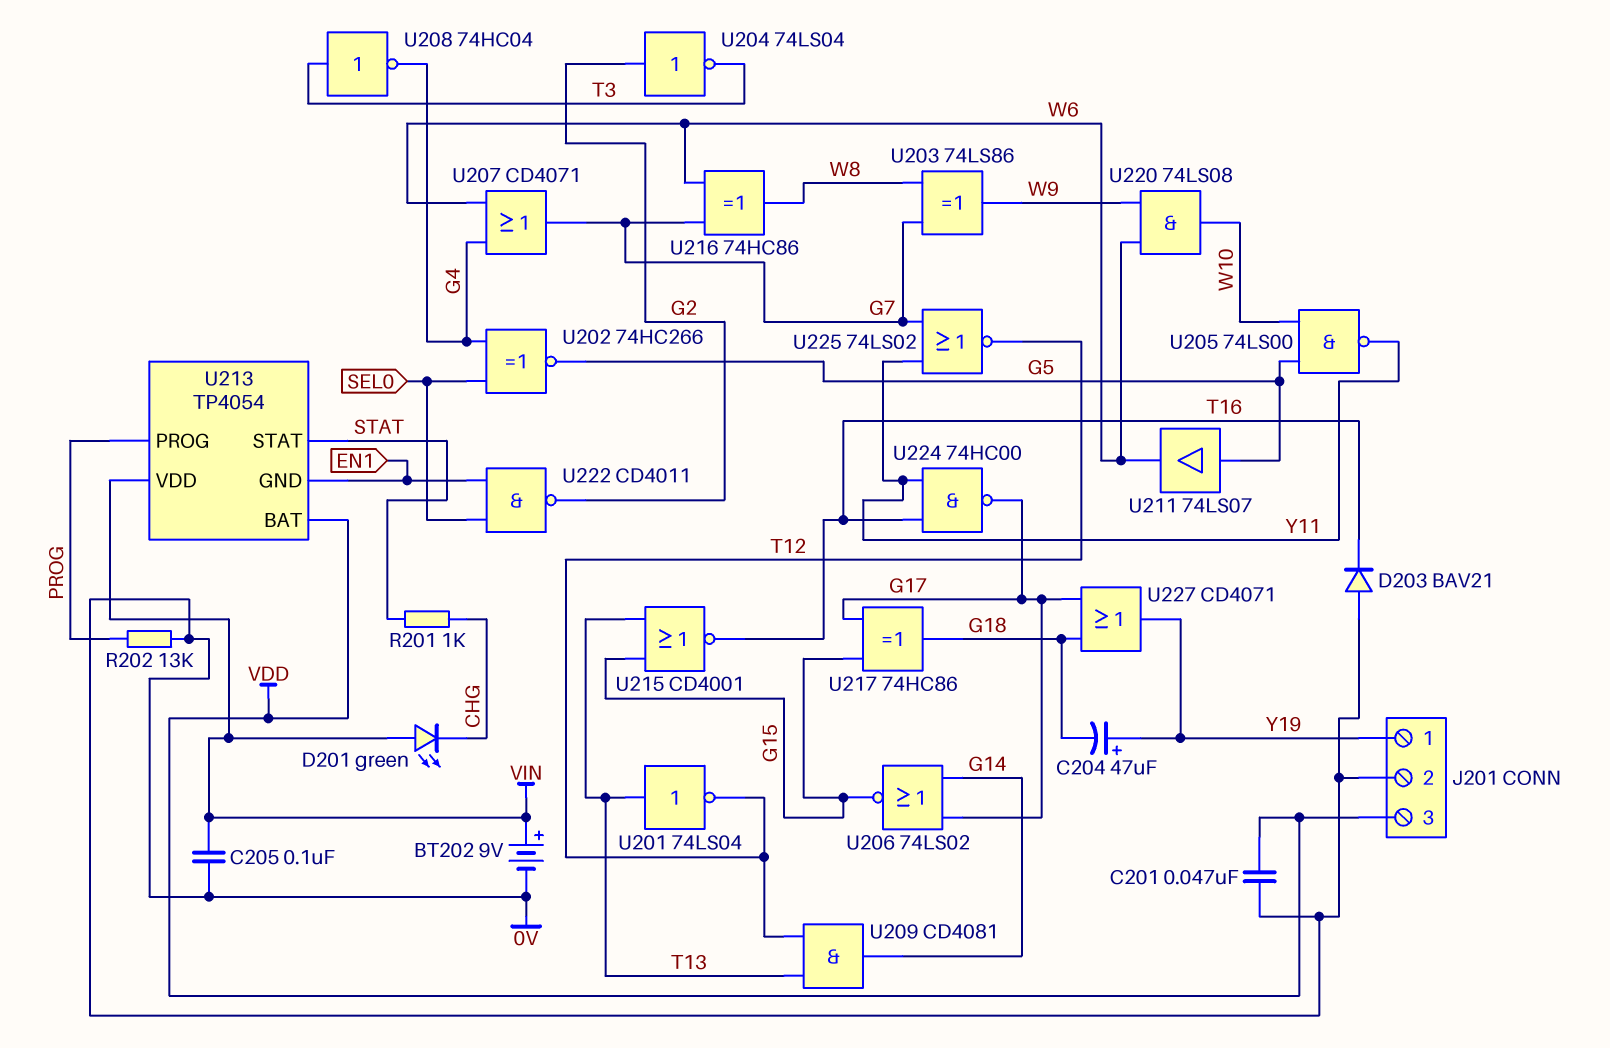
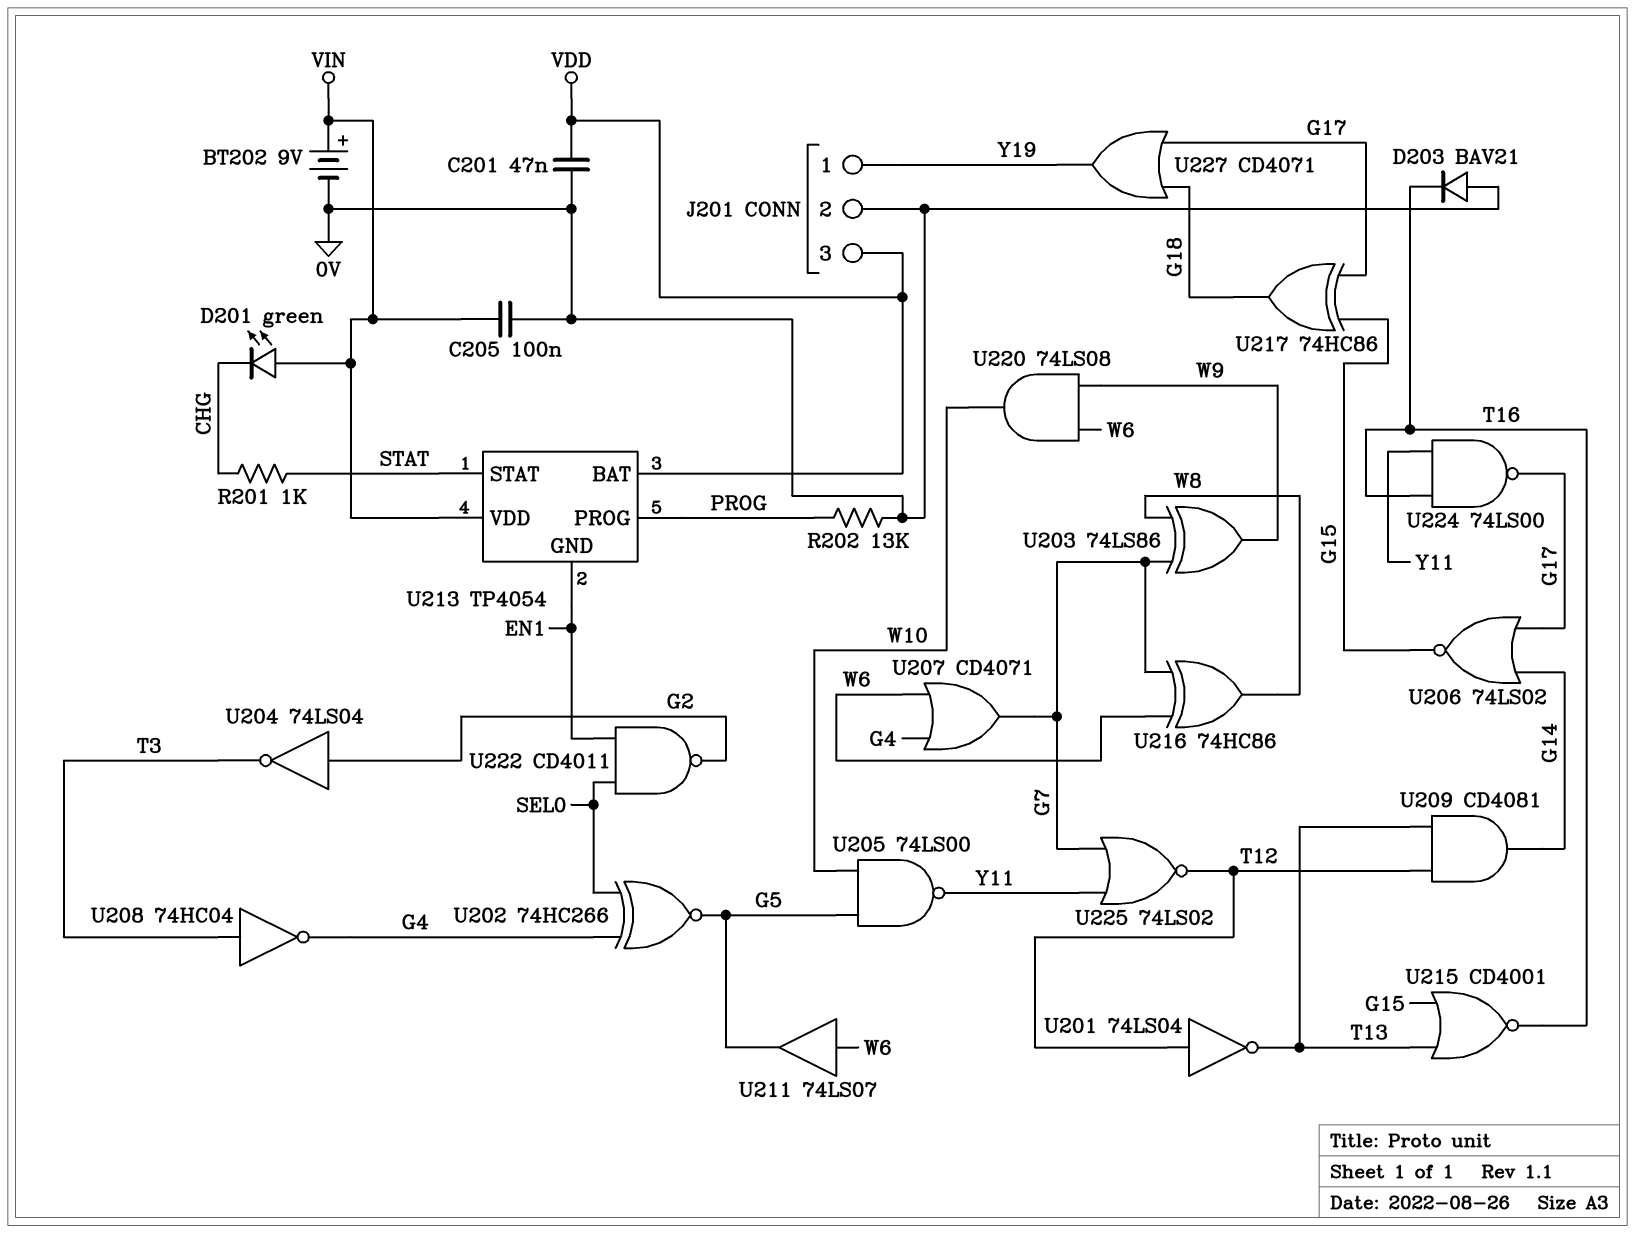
C204: 47uF (plus Y19, minus G18) -> none
U201: NOT 74LS04 (in T13, out T12) -> NOT 74LS04 (in T12, out T13)
U211: buffer 74LS07 (in G5, out W6) -> buffer 74LS07 (in W6, out G5)
U224: NAND 74HC00 (in T16, in Y11, out G17) -> NAND 74LS00 (in T16, in Y11, out G17)

